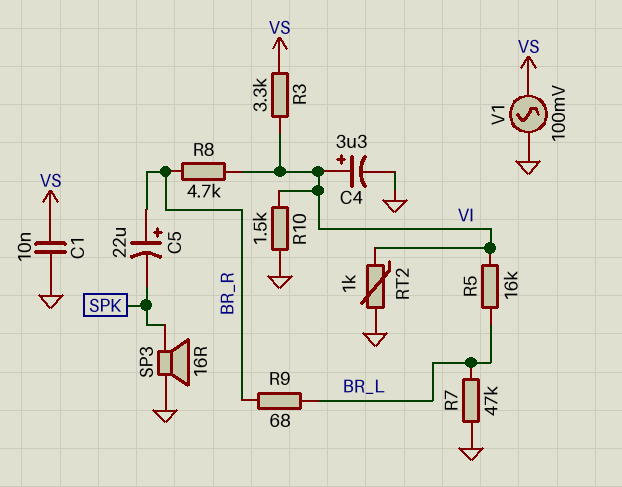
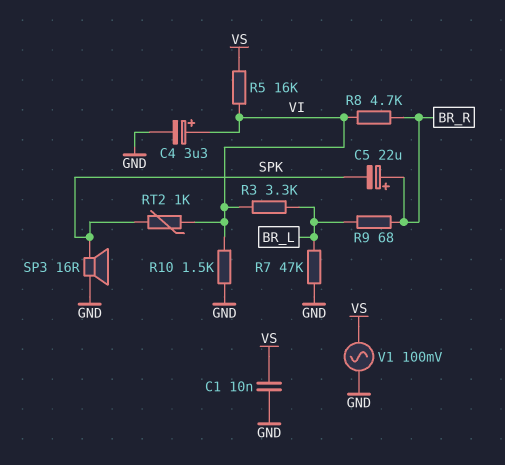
R3: 3.3k (VI, VS) -> 3.3k (BR_L, VI)
R5: 16k (BR_L, VI) -> 16k (VI, VS)
RT2: 1k (GND, VI) -> 1k (SPK, VI)

